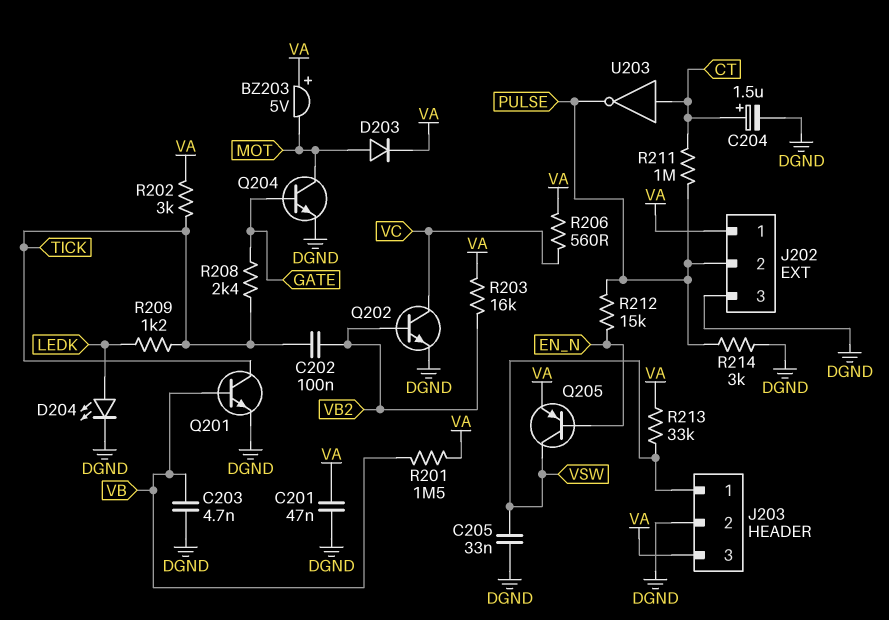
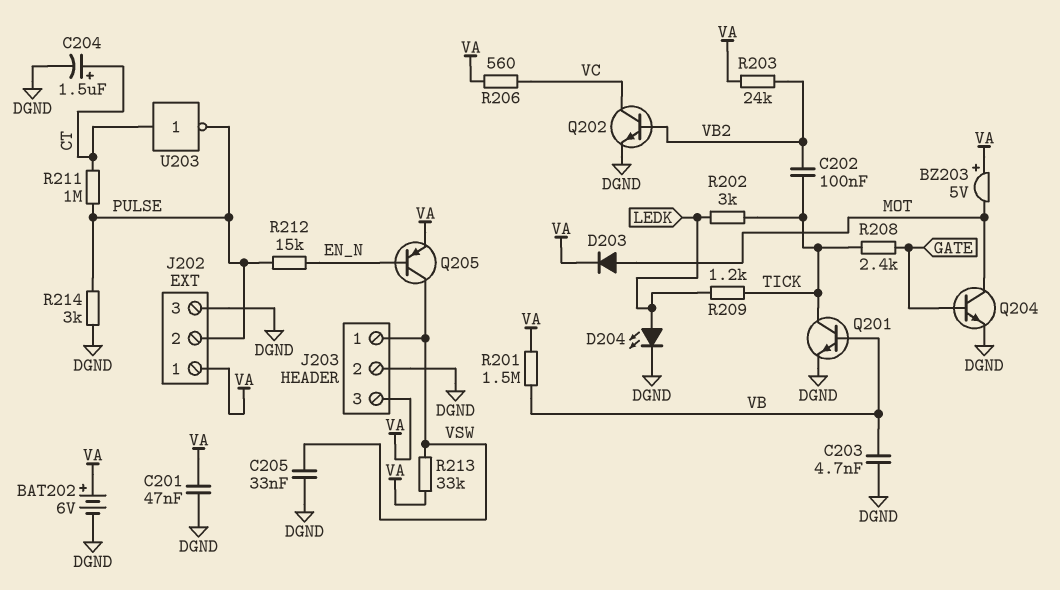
BAT202: none -> 6V (plus VA, minus DGND)
R202: 3k (TICK, VA) -> 3k (LEDK, TICK)
R203: 16k (VA, VB2) -> 24k (VA, VB2)

